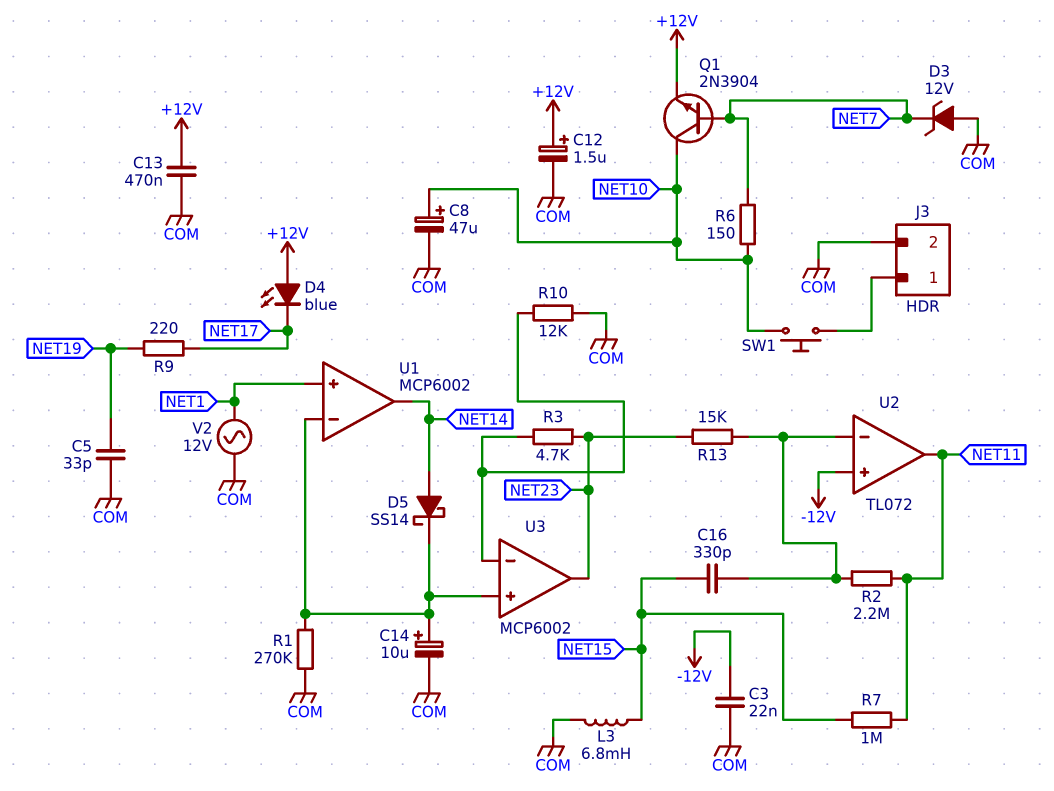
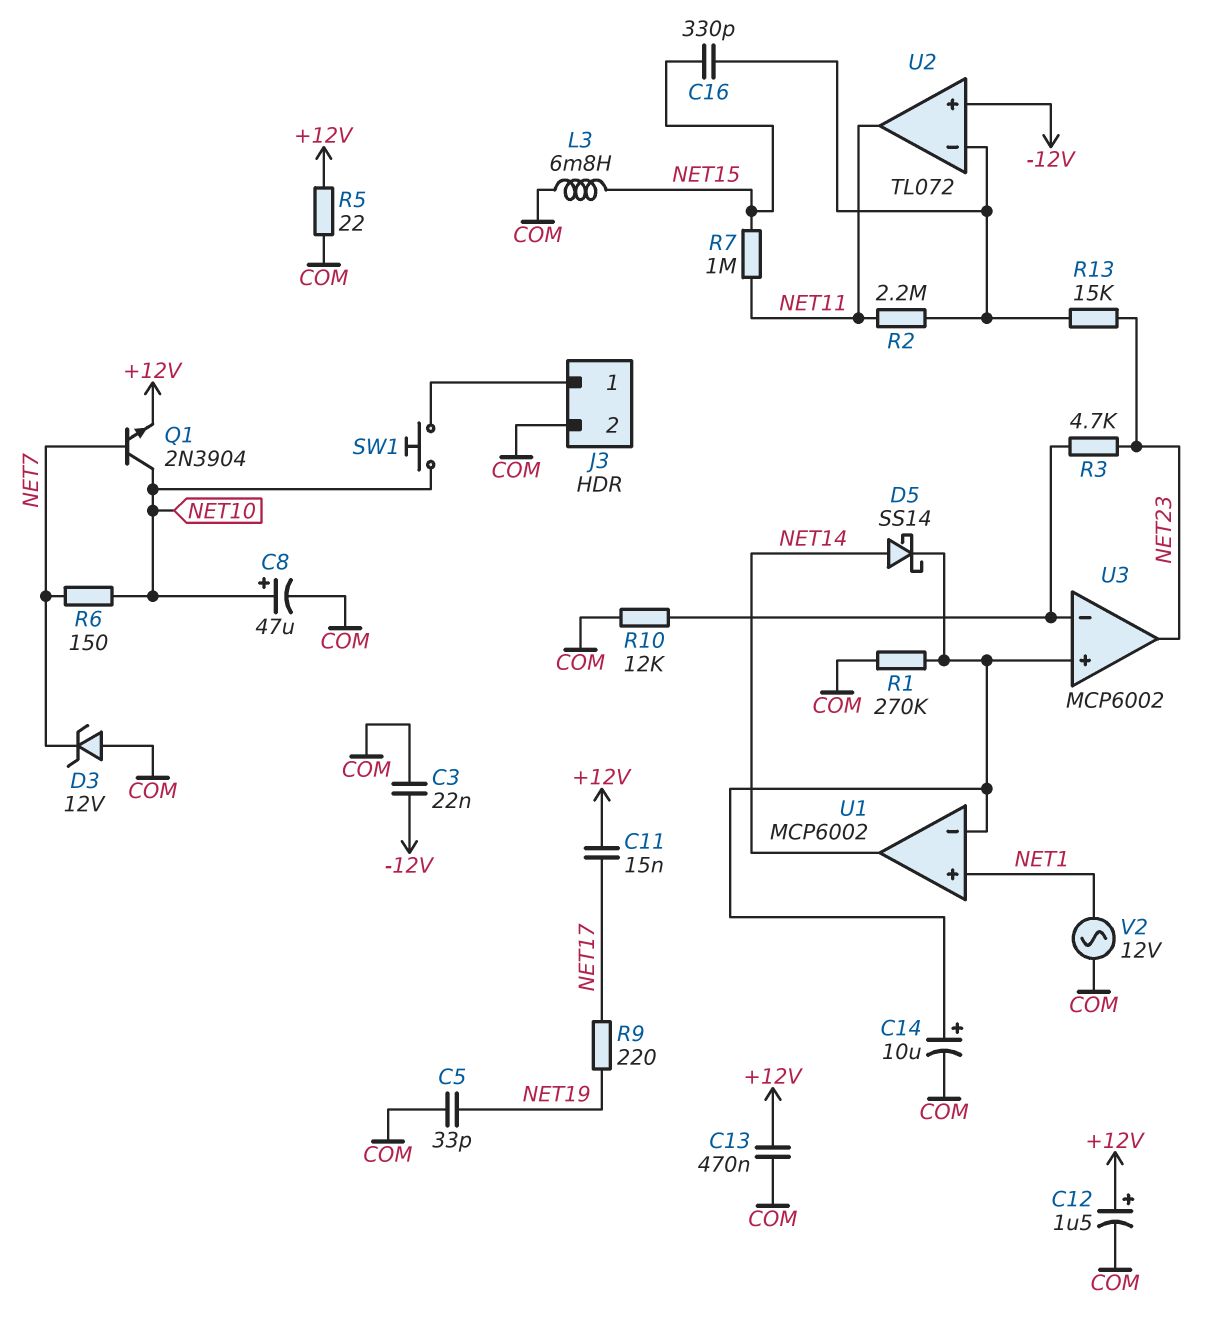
C11: none -> 15nF (+12V, NET17)
D4: LED blue (A +12V, K NET17) -> none
R5: none -> 22 (+12V, COM)

